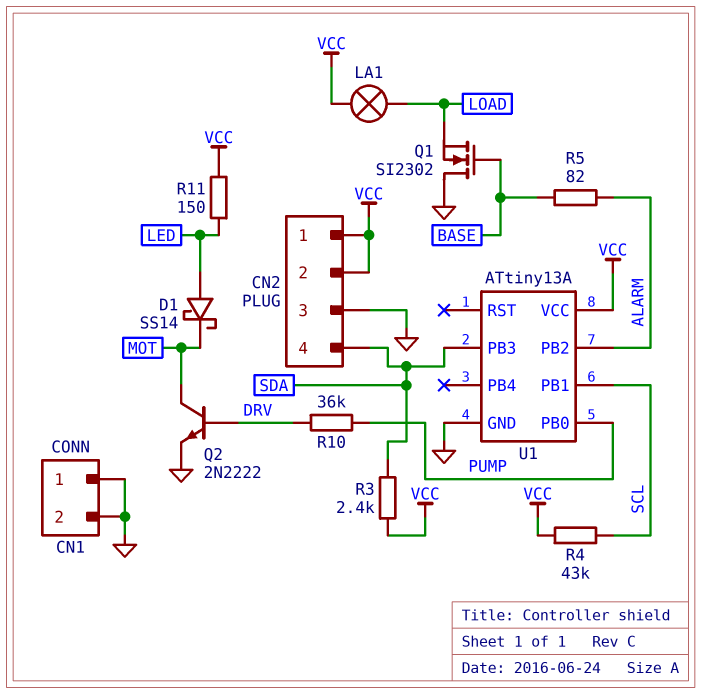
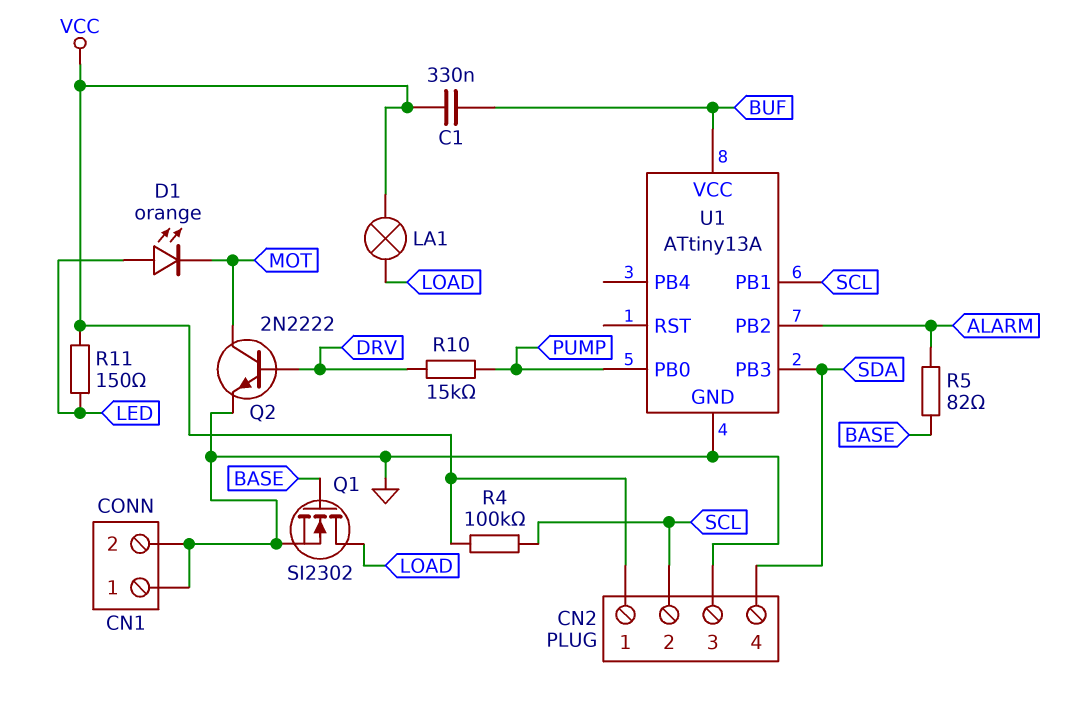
C1: none -> 330nF (BUF, VCC)
CN2 pin 2: VCC -> SCL
D1: schottky SS14 (A LED, K MOT) -> LED orange (A LED, K MOT)
Q1: NMOS SI2302 (G BASE, D GND, S LOAD) -> NMOS SI2302 (G BASE, D LOAD, S GND)
R3: 2.4k (SDA, VCC) -> none
R4: 43k (SCL, VCC) -> 100k (SCL, VCC)
R10: 36k (DRV, PUMP) -> 15k (DRV, PUMP)
U1 pin VCC: VCC -> BUF

